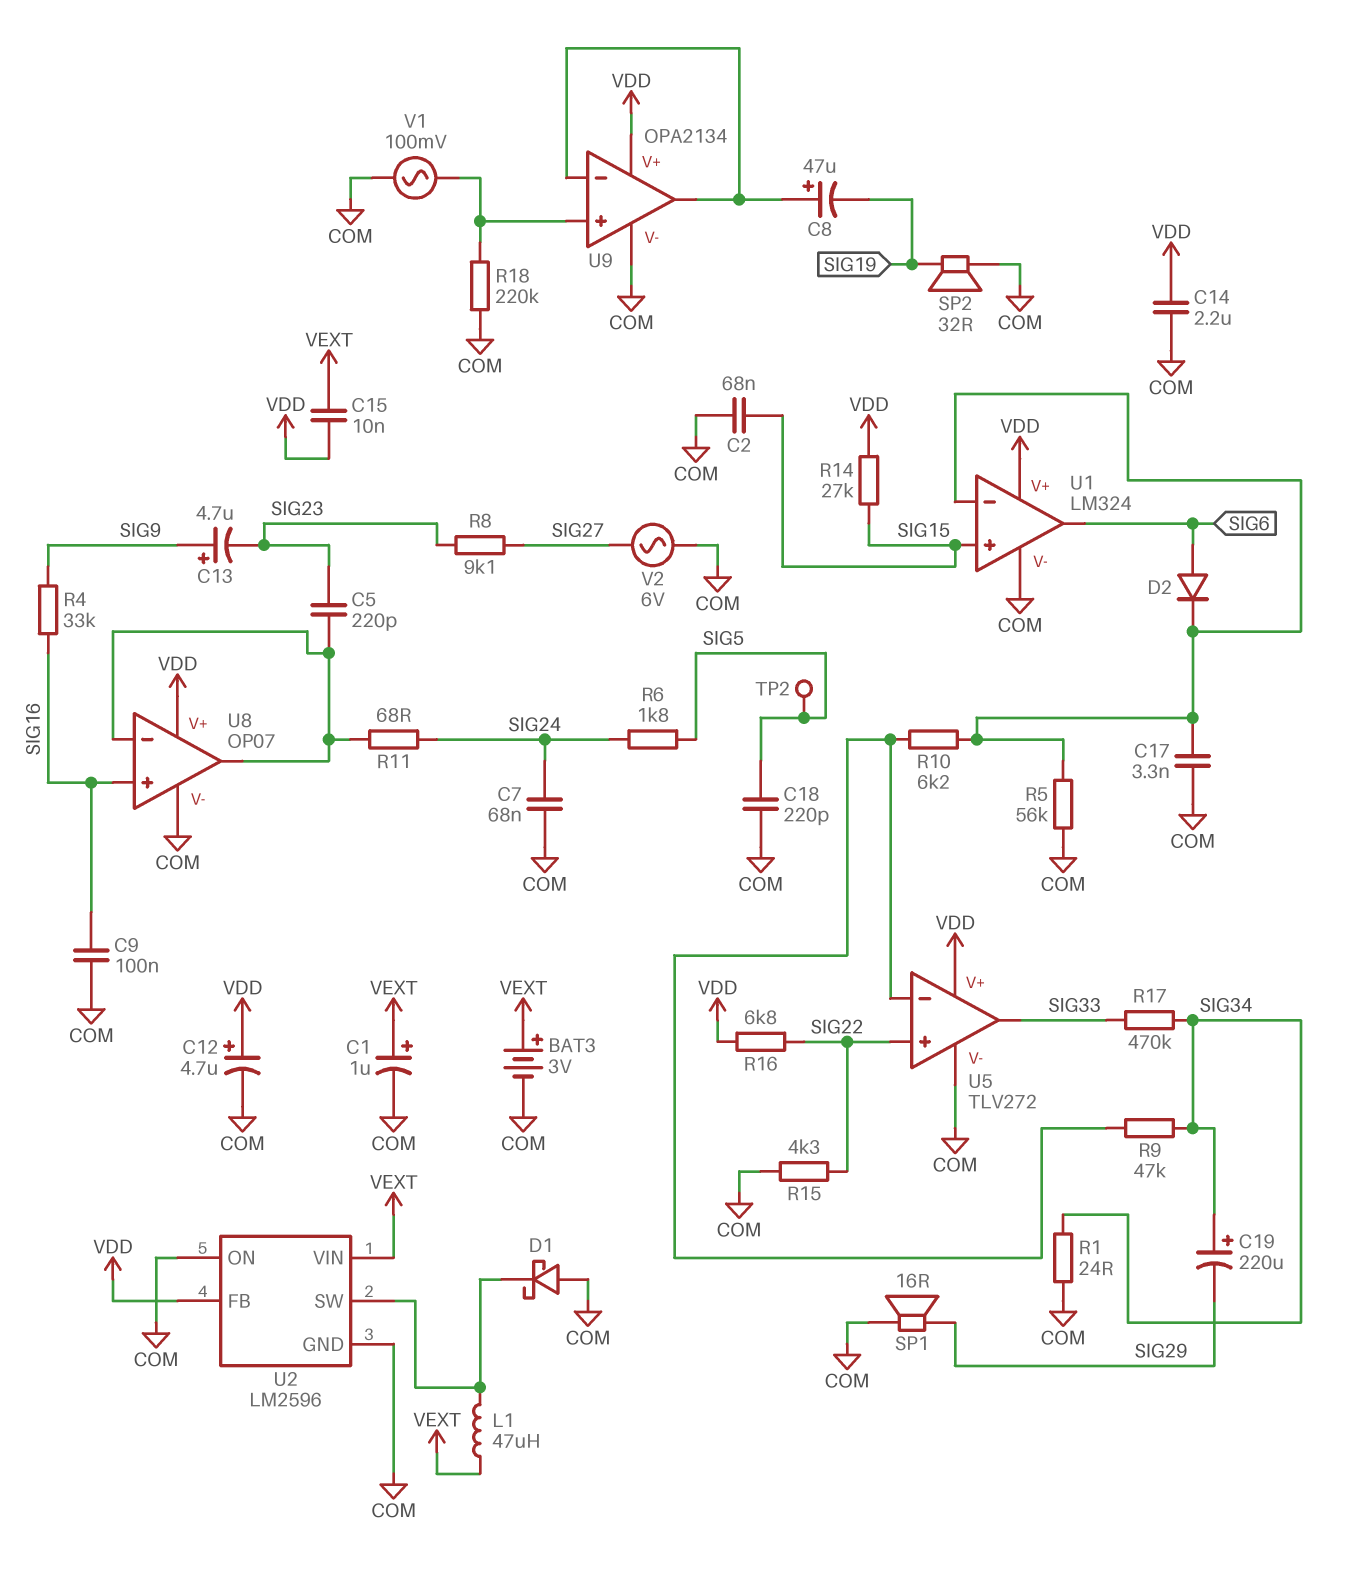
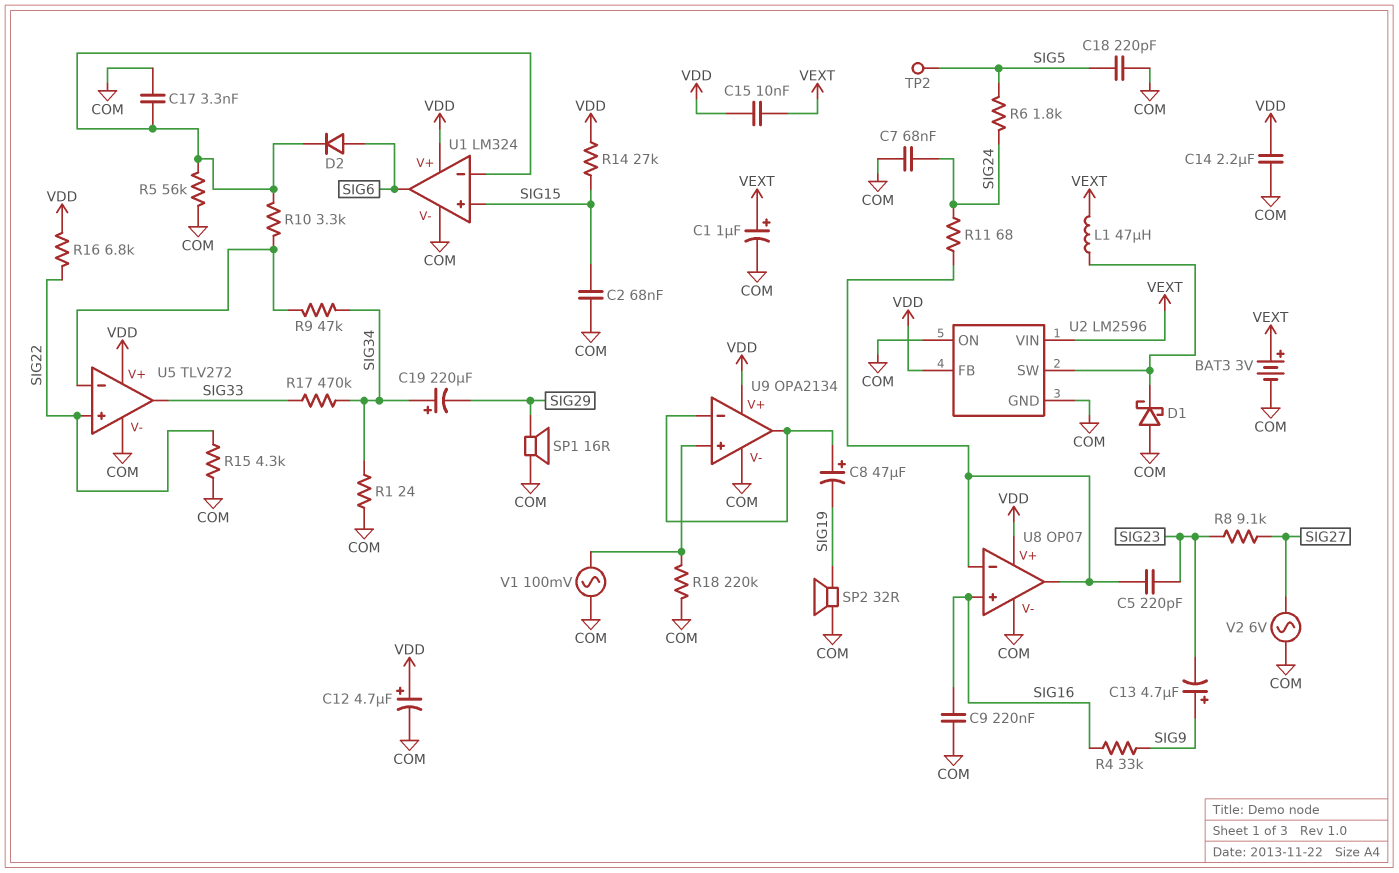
C9: 100nF (COM, SIG16) -> 220nF (COM, SIG16)
R10: 6.2k (U1/in-, U5/in-) -> 3.3k (U1/in-, U5/in-)

